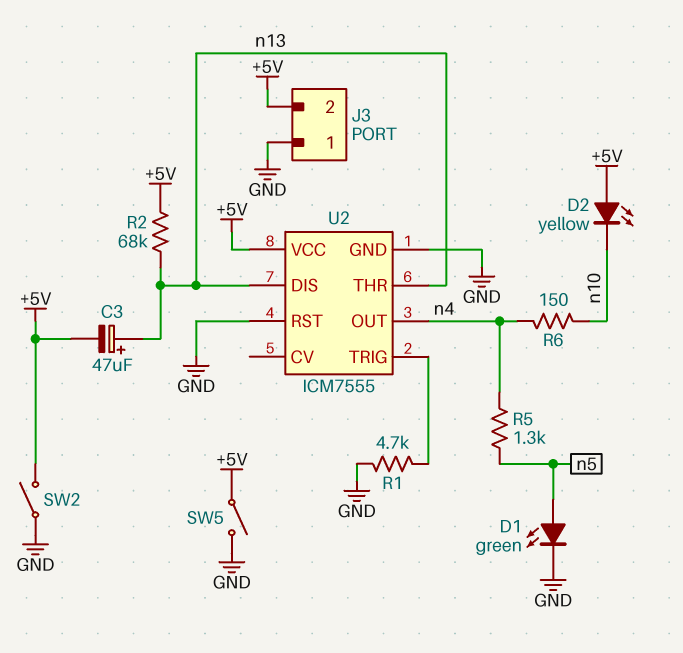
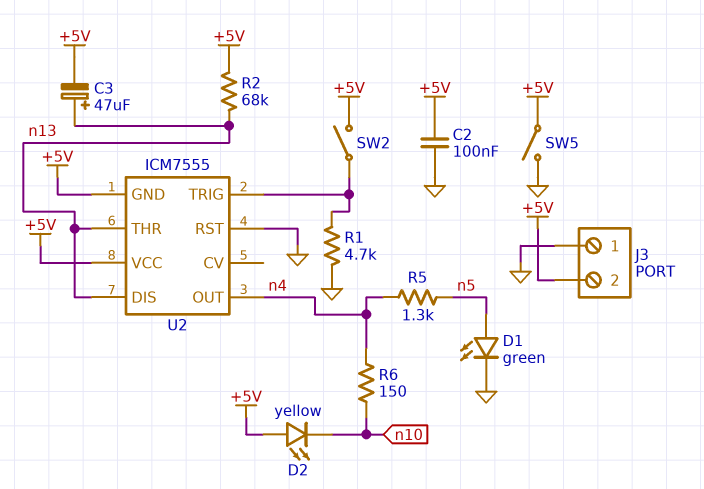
C2: none -> 100nF (+5V, GND)
SW2: switch (+5V, GND) -> switch (+5V, U2/TRIG)
U2 pin GND: GND -> +5V

